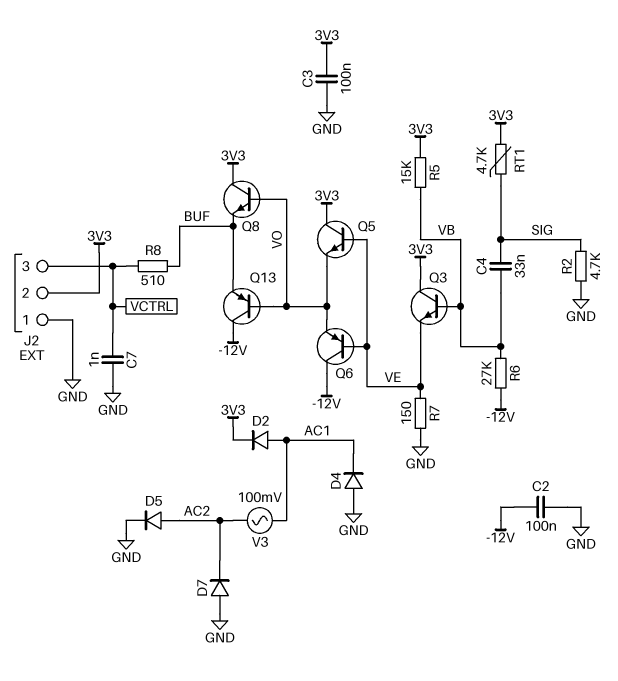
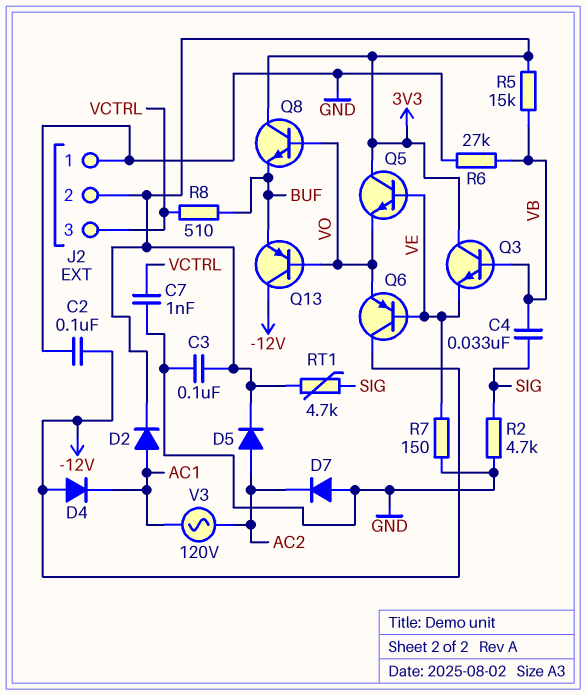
D4: diode (A GND, K AC1) -> diode (A -12V, K AC1)
D5: diode (A AC2, K GND) -> diode (A AC2, K 3V3)
R6: 27k (-12V, VB) -> 27k (GND, VB)
V3: AC 100mV (AC1, AC2) -> AC 120V (AC1, AC2)

